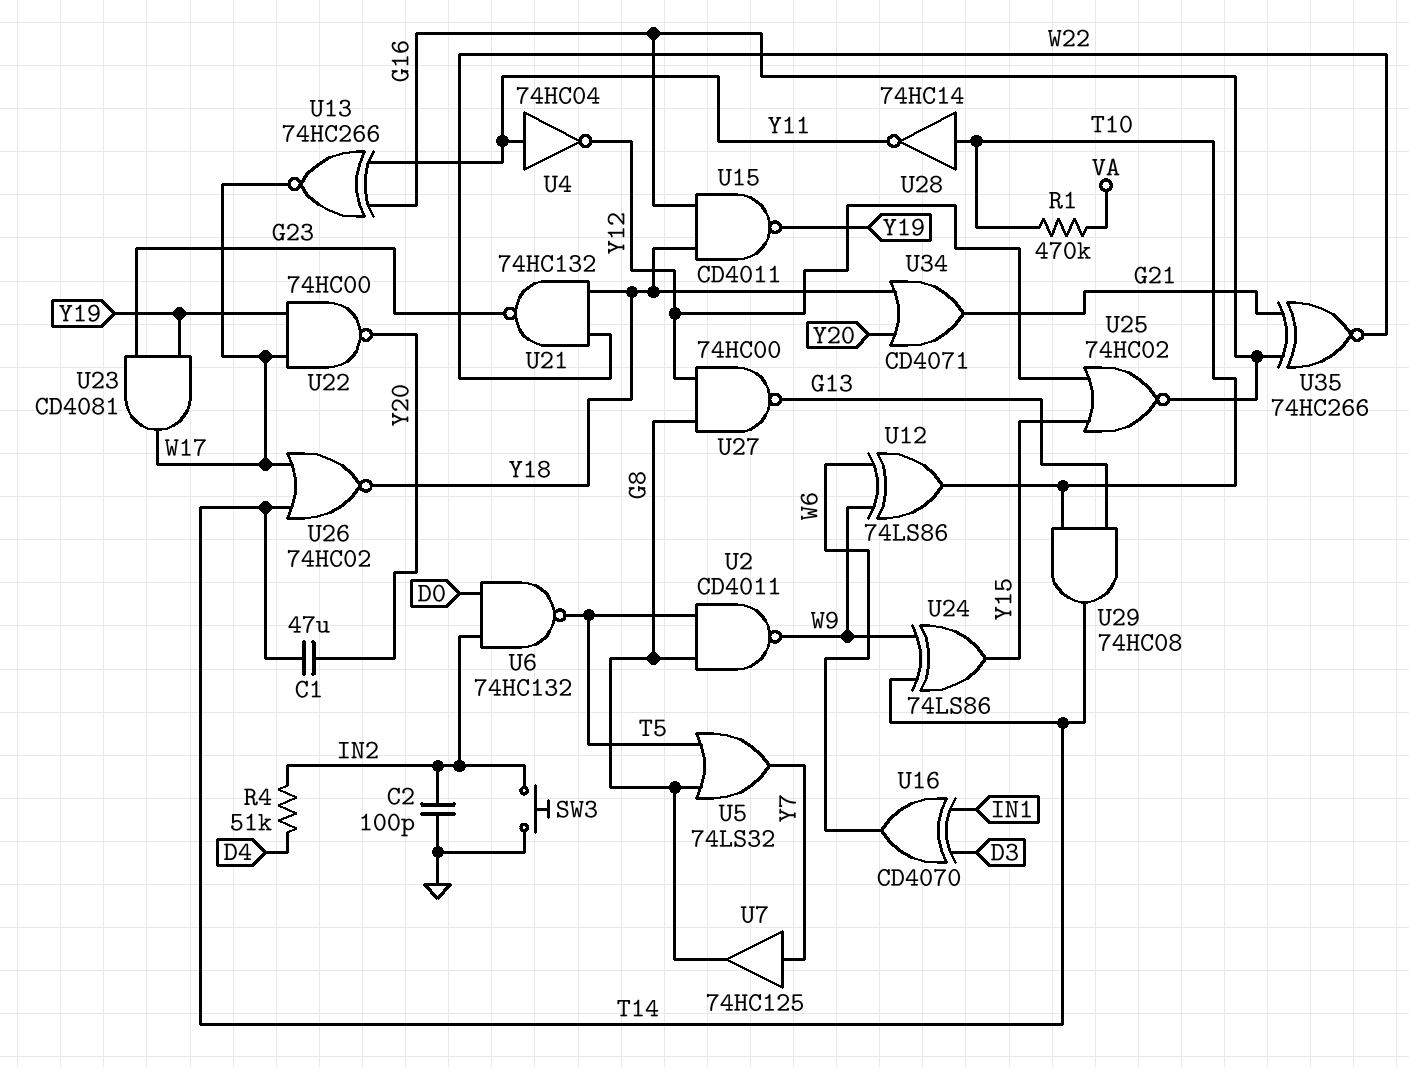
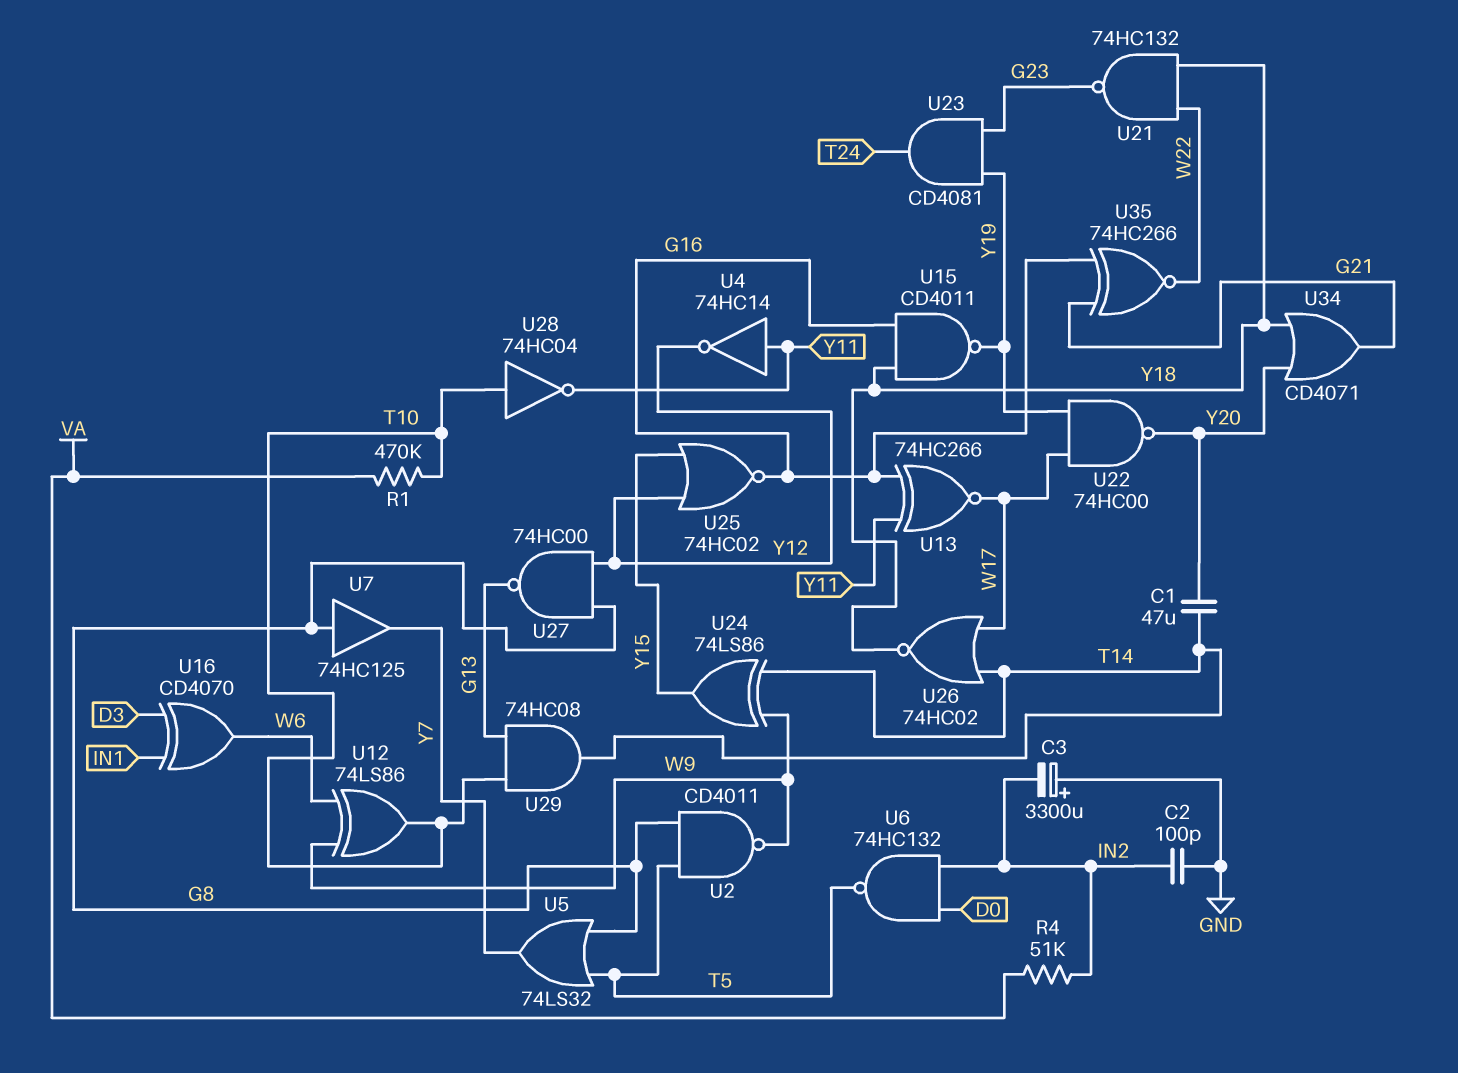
C3: none -> 3300uF (plus GND, minus IN2)
R4: 51k (D4, IN2) -> 51k (IN2, VA)
SW3: button (GND, IN2) -> none
U4: NOT 74HC04 (in Y11, out Y12) -> NOT 74HC14 (in Y11, out Y12)
U7: buffer 74HC125 (in Y7, out G8) -> buffer 74HC125 (in G8, out Y7)
U23: AND CD4081 (in G23, in Y19, out W17) -> AND CD4081 (in G23, in Y19, out T24)
U28: NOT 74HC14 (in T10, out Y11) -> NOT 74HC04 (in T10, out Y11)

